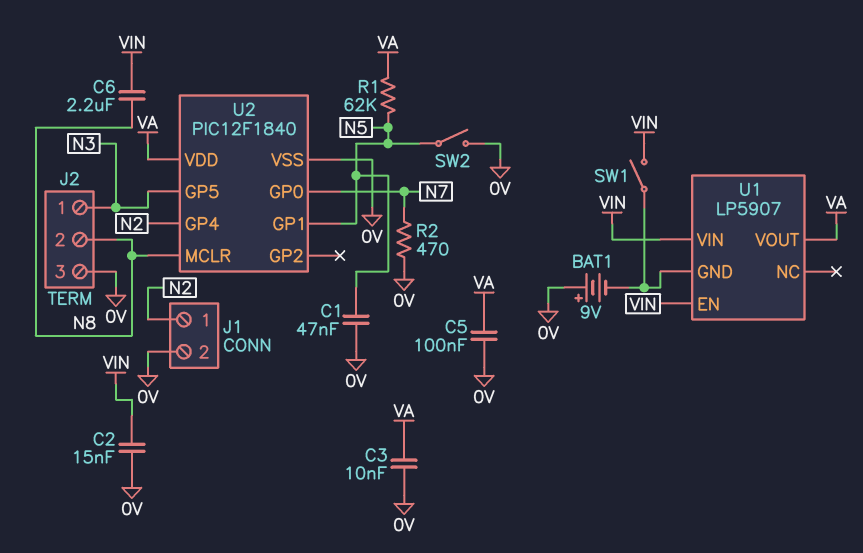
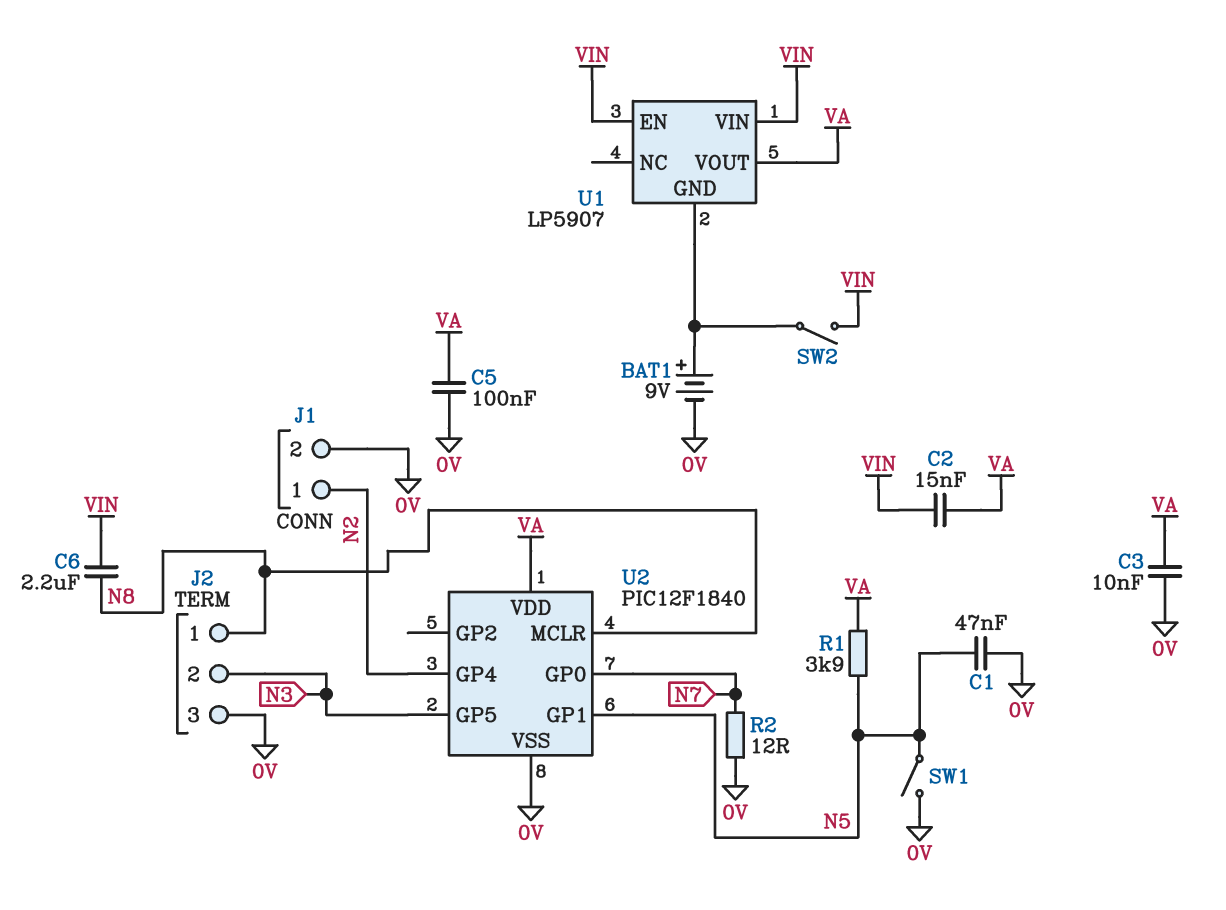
BAT1: 9V (plus 0V, minus U1/GND) -> 9V (plus U1/GND, minus 0V)
C2: 15nF (0V, VIN) -> 15nF (VA, VIN)
J2 pin 1: N3 -> N8
J2 pin 2: N8 -> N3
R1: 62k (N5, VA) -> 3.9k (N5, VA)
R2: 470 (0V, N7) -> 12 (0V, N7)
SW1: switch (U1/GND, VIN) -> switch (0V, N5)
SW2: switch (0V, N5) -> switch (U1/GND, VIN)

